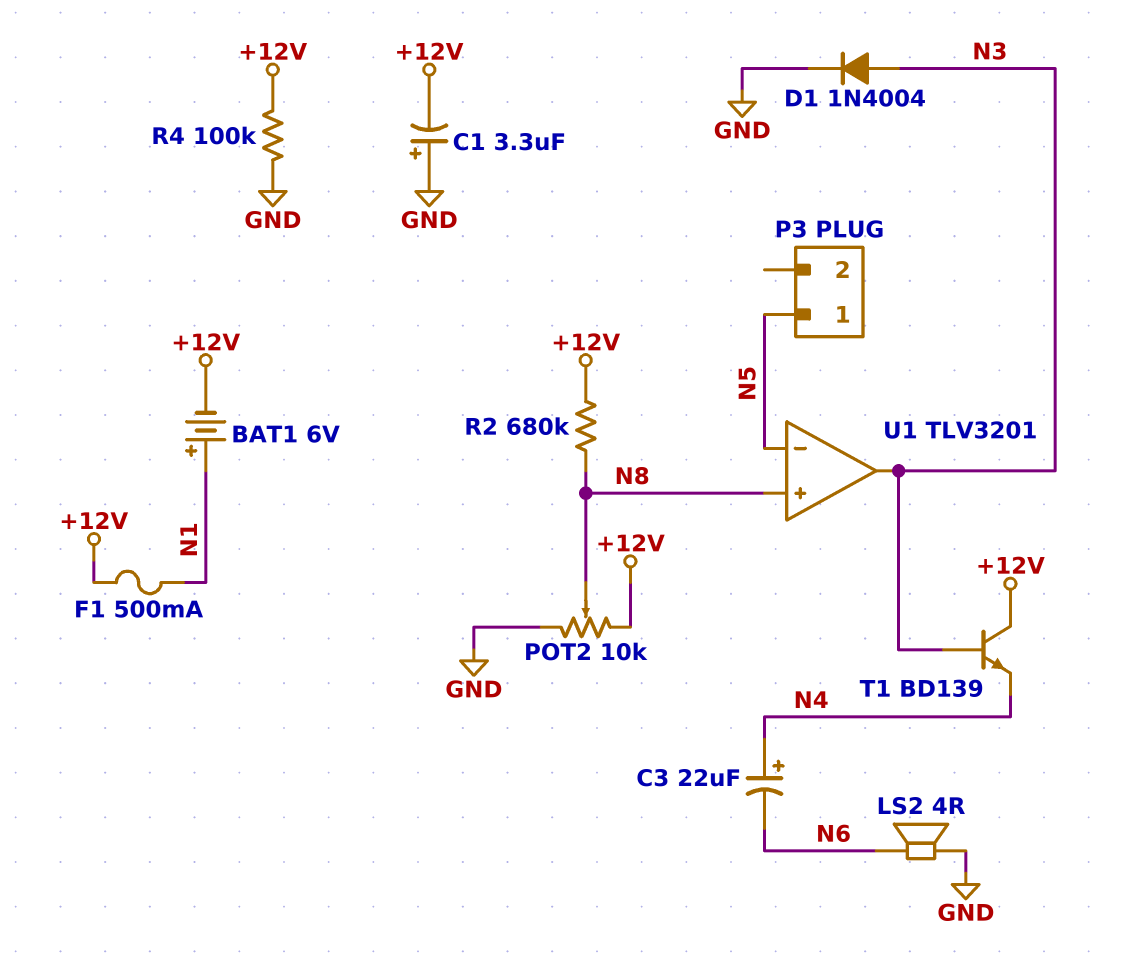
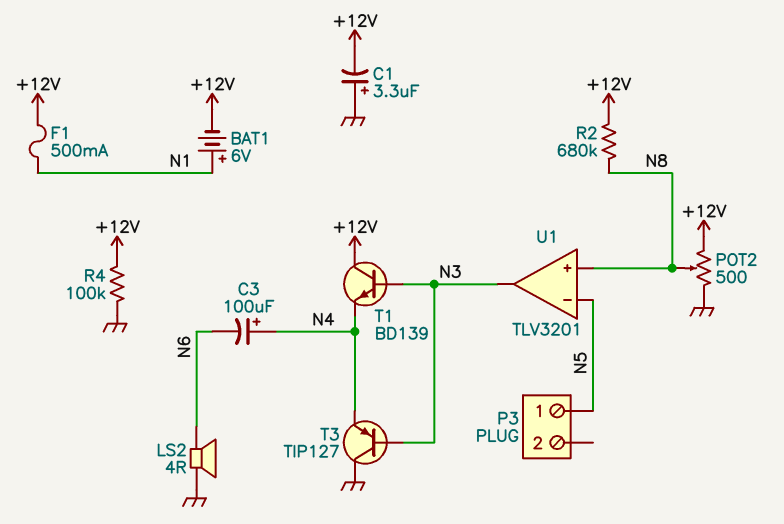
C3: 22uF (plus N4, minus N6) -> 100uF (plus N4, minus N6)
D1: diode 1N4004 (A N3, K GND) -> none
POT2: 10k (+12V, GND, wiper N8) -> 500 (+12V, GND, wiper N8)
T3: none -> PNP TIP127 (B N3, C GND, E N4)

